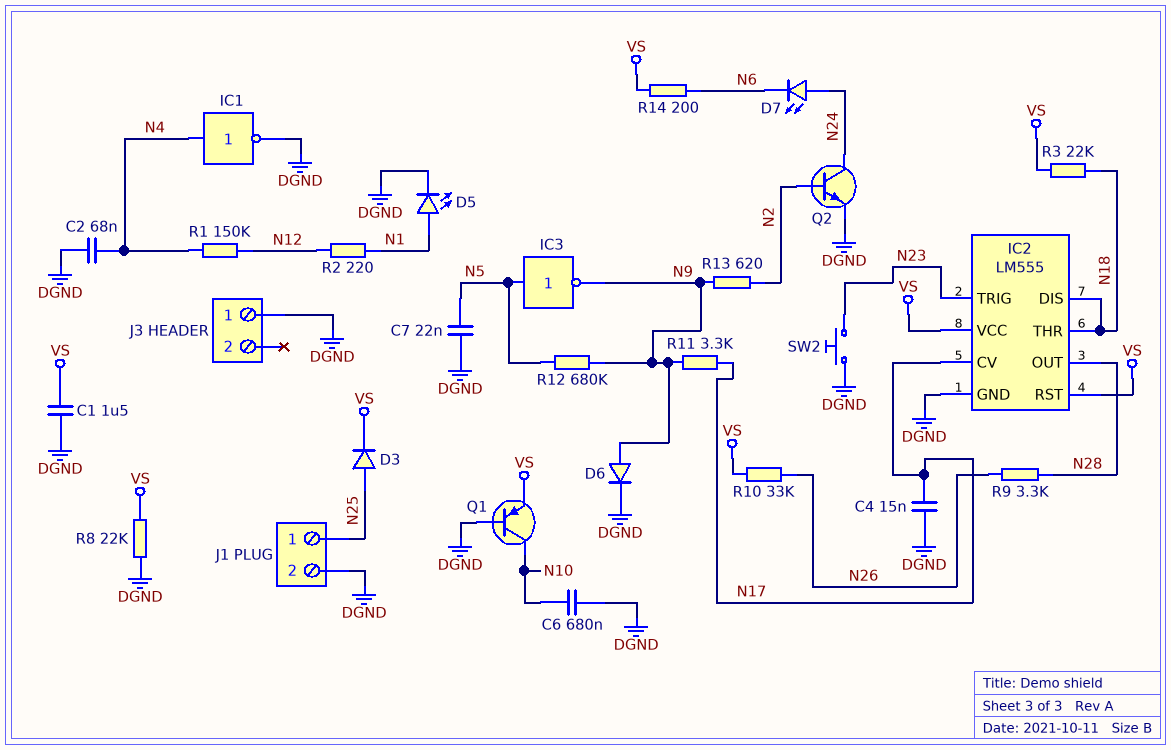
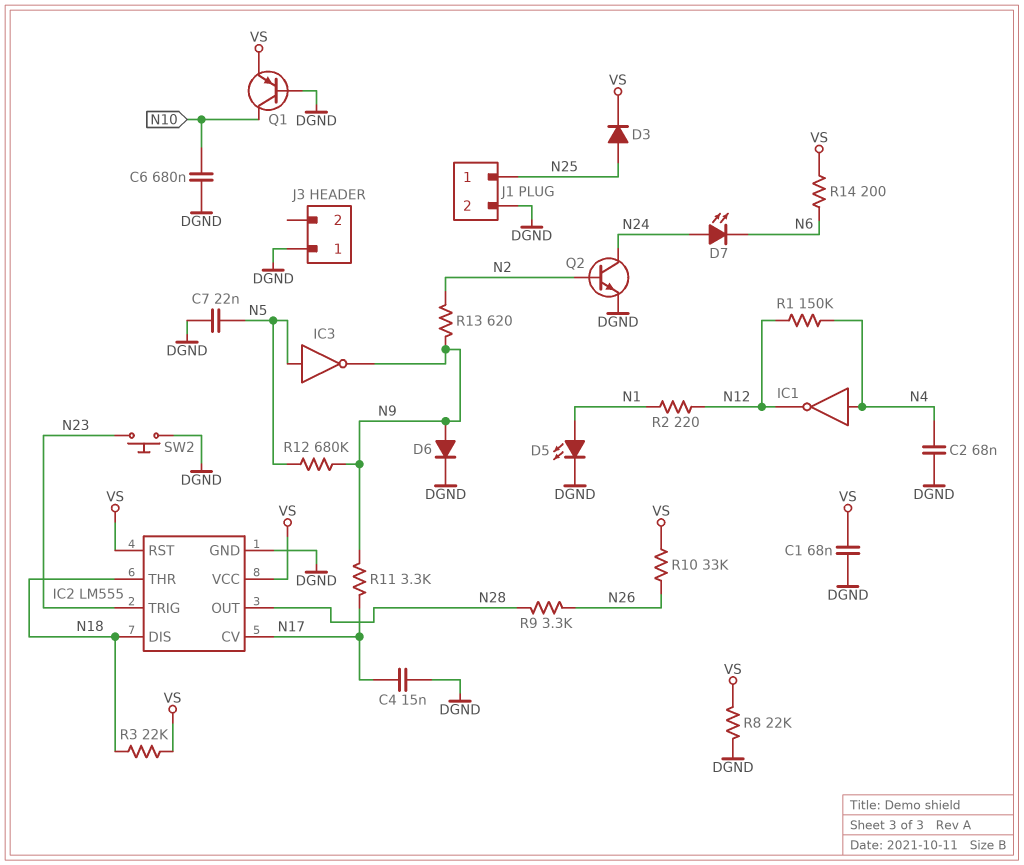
C1: 1.5uF (DGND, VS) -> 68nF (DGND, VS)
IC1: NOT (in N4, out DGND) -> NOT (in N4, out N12)

